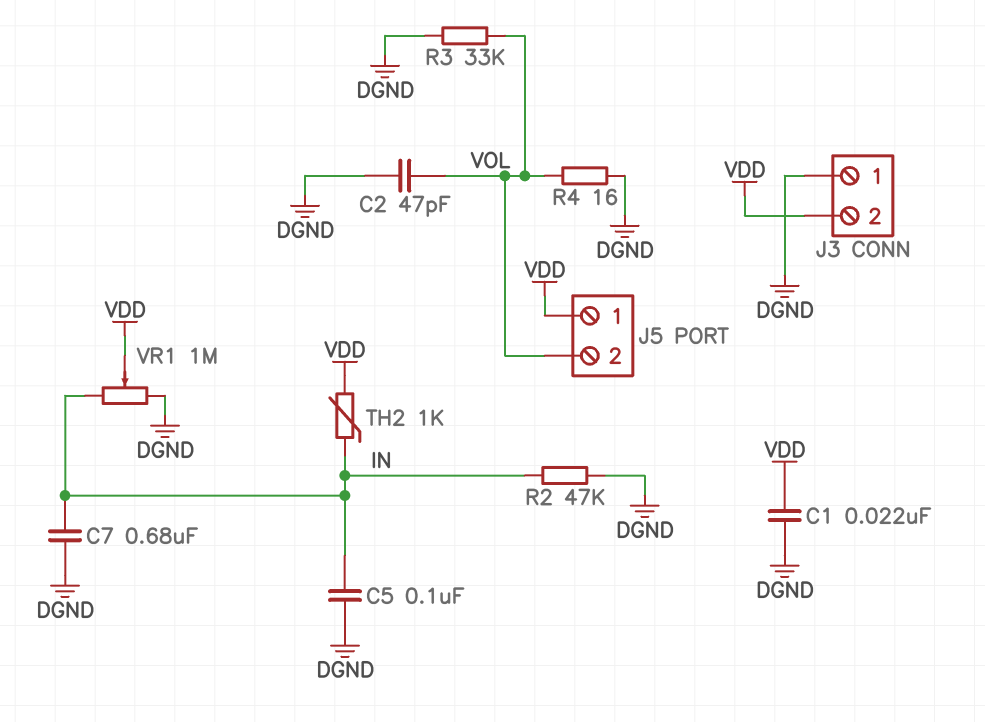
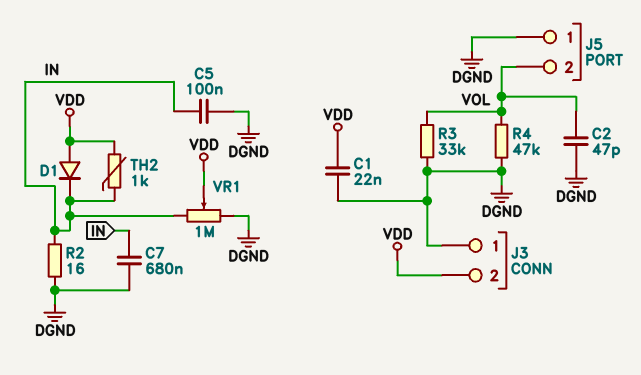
D1: none -> diode (A VDD, K IN)
J5 pin 1: VDD -> DGND
R2: 47k (DGND, IN) -> 16 (DGND, IN)
R4: 16 (DGND, VOL) -> 47k (DGND, VOL)

